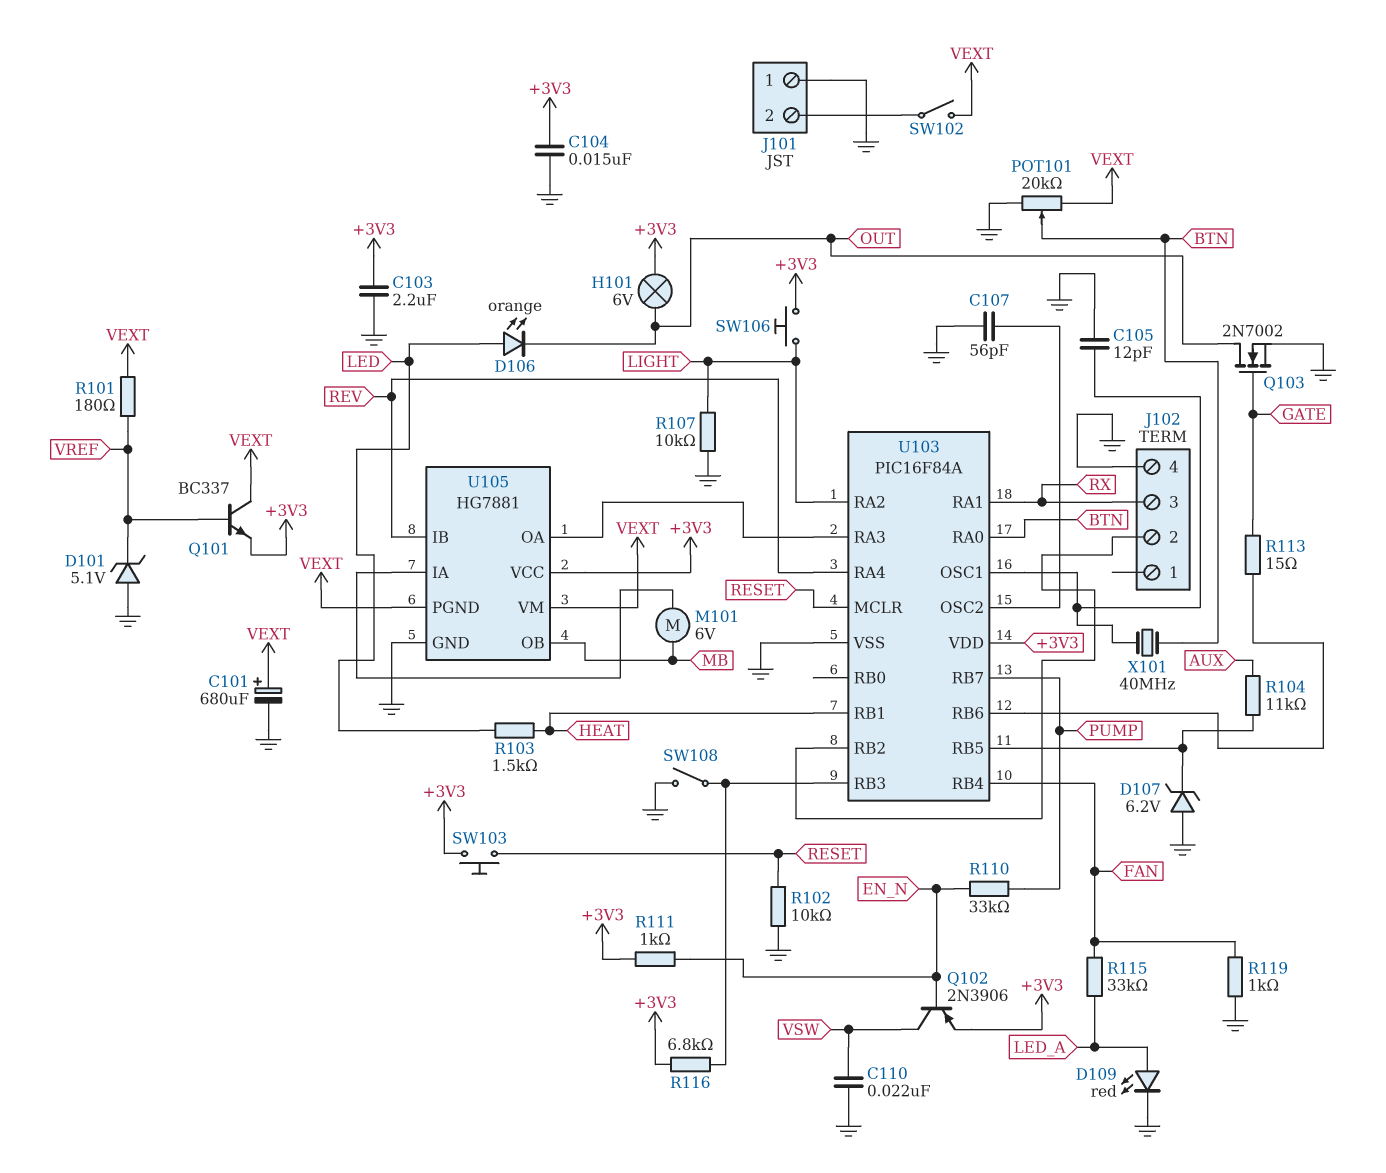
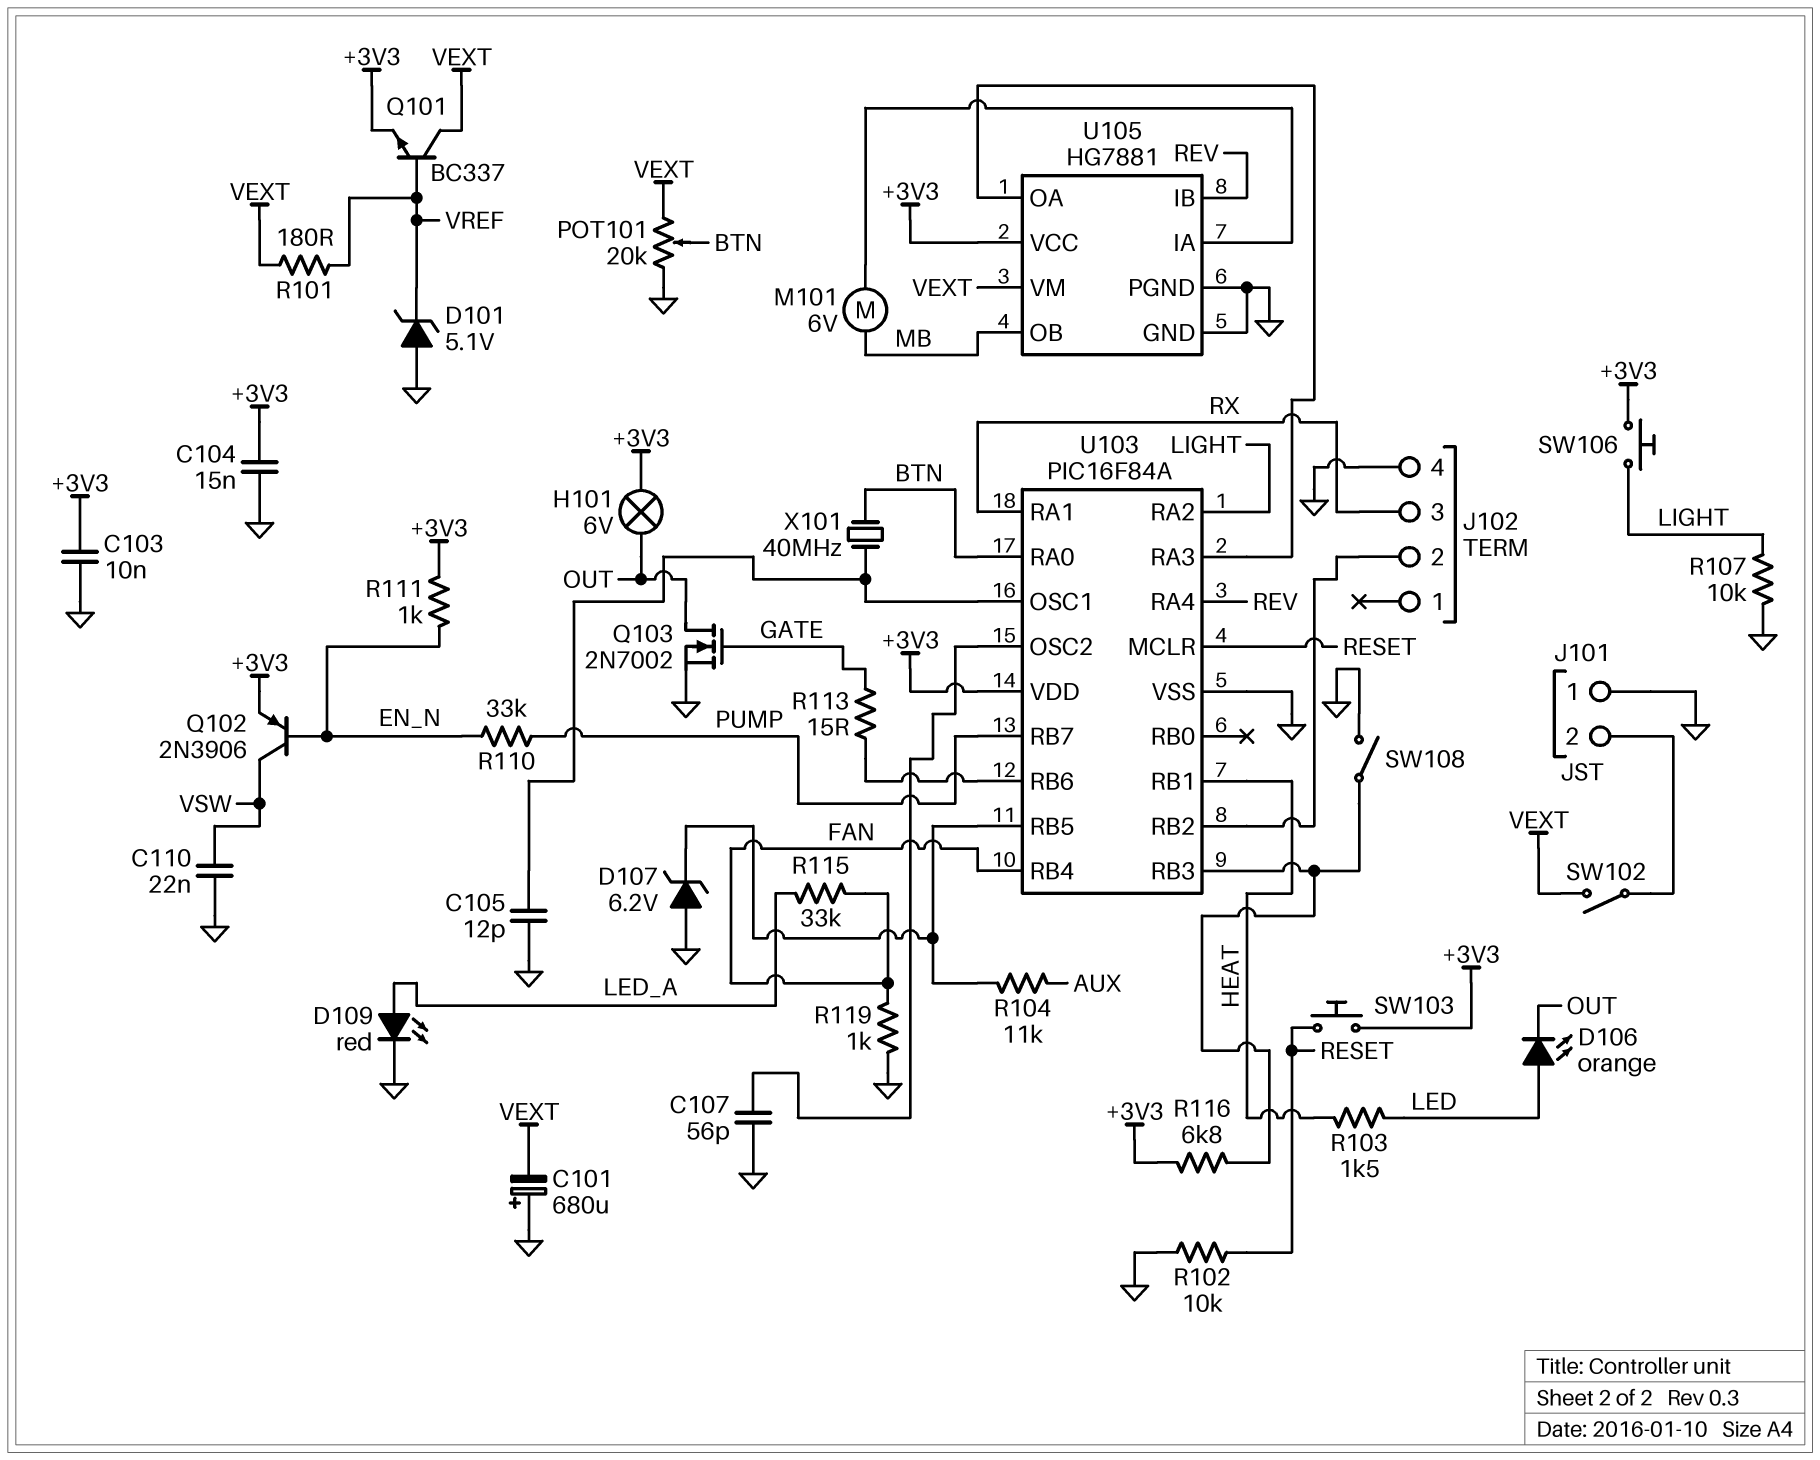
C101: 680uF (plus VEXT, minus GND) -> 680uF (plus GND, minus VEXT)
C103: 2.2uF (+3V3, GND) -> 10nF (+3V3, GND)
U105 pin PGND: VEXT -> GND

